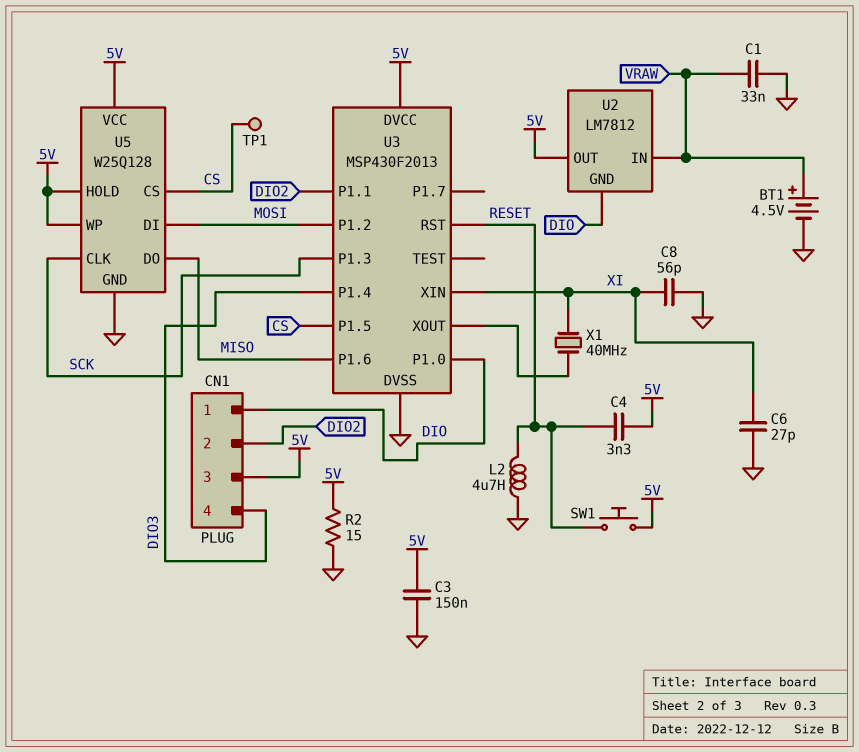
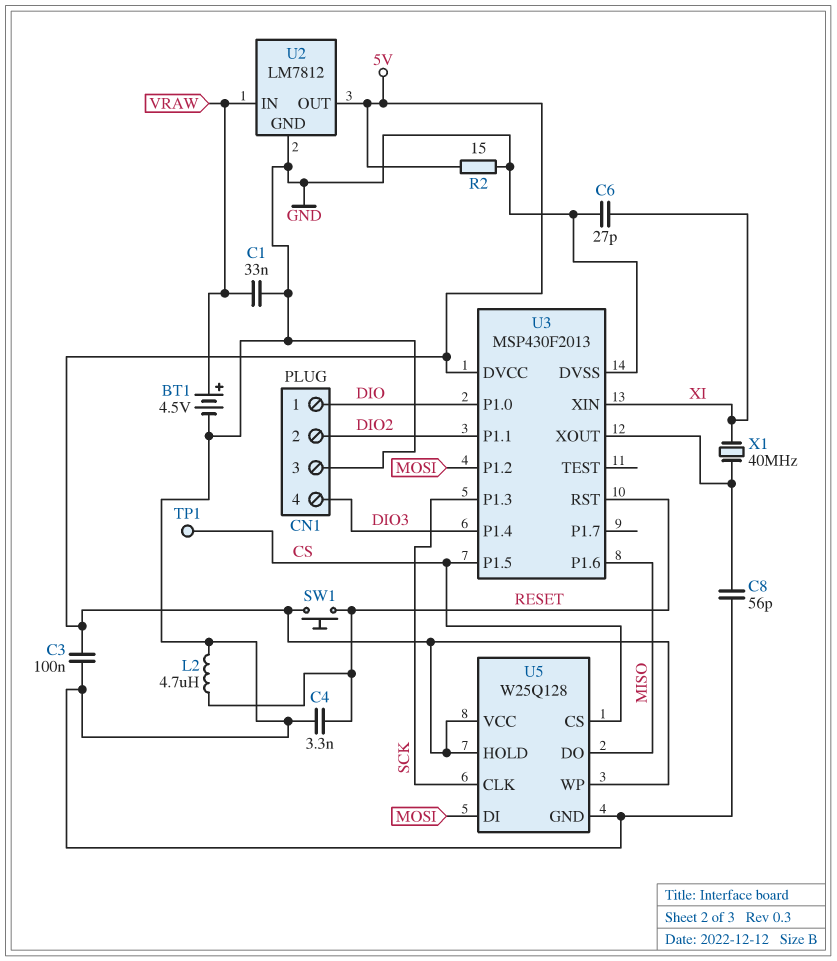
C3: 150nF (5V, GND) -> 100nF (5V, GND)
C4: 3.3nF (5V, RESET) -> 3.3nF (GND, RESET)
C8: 56pF (GND, XI) -> 56pF (GND, U3/XOUT)
CN1 pin 3: 5V -> GND
U2 pin GND: DIO -> GND

